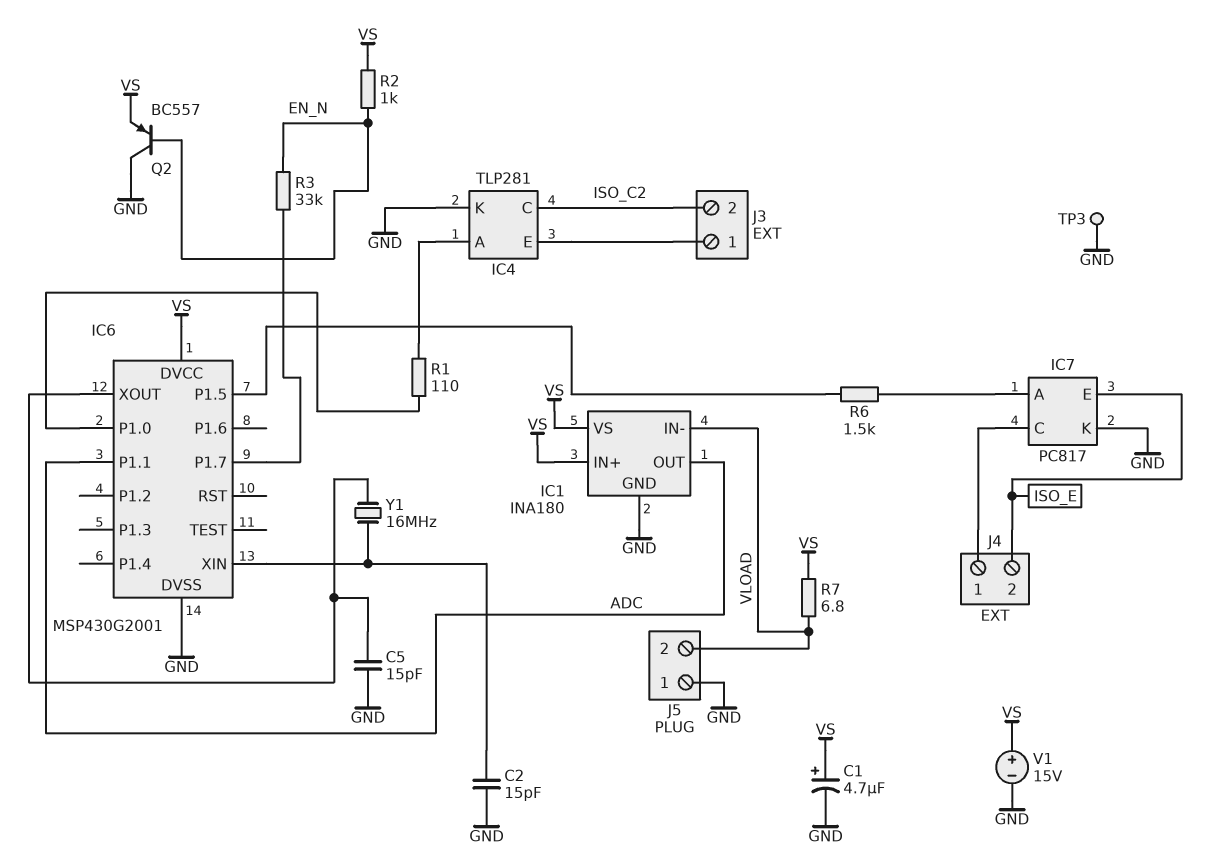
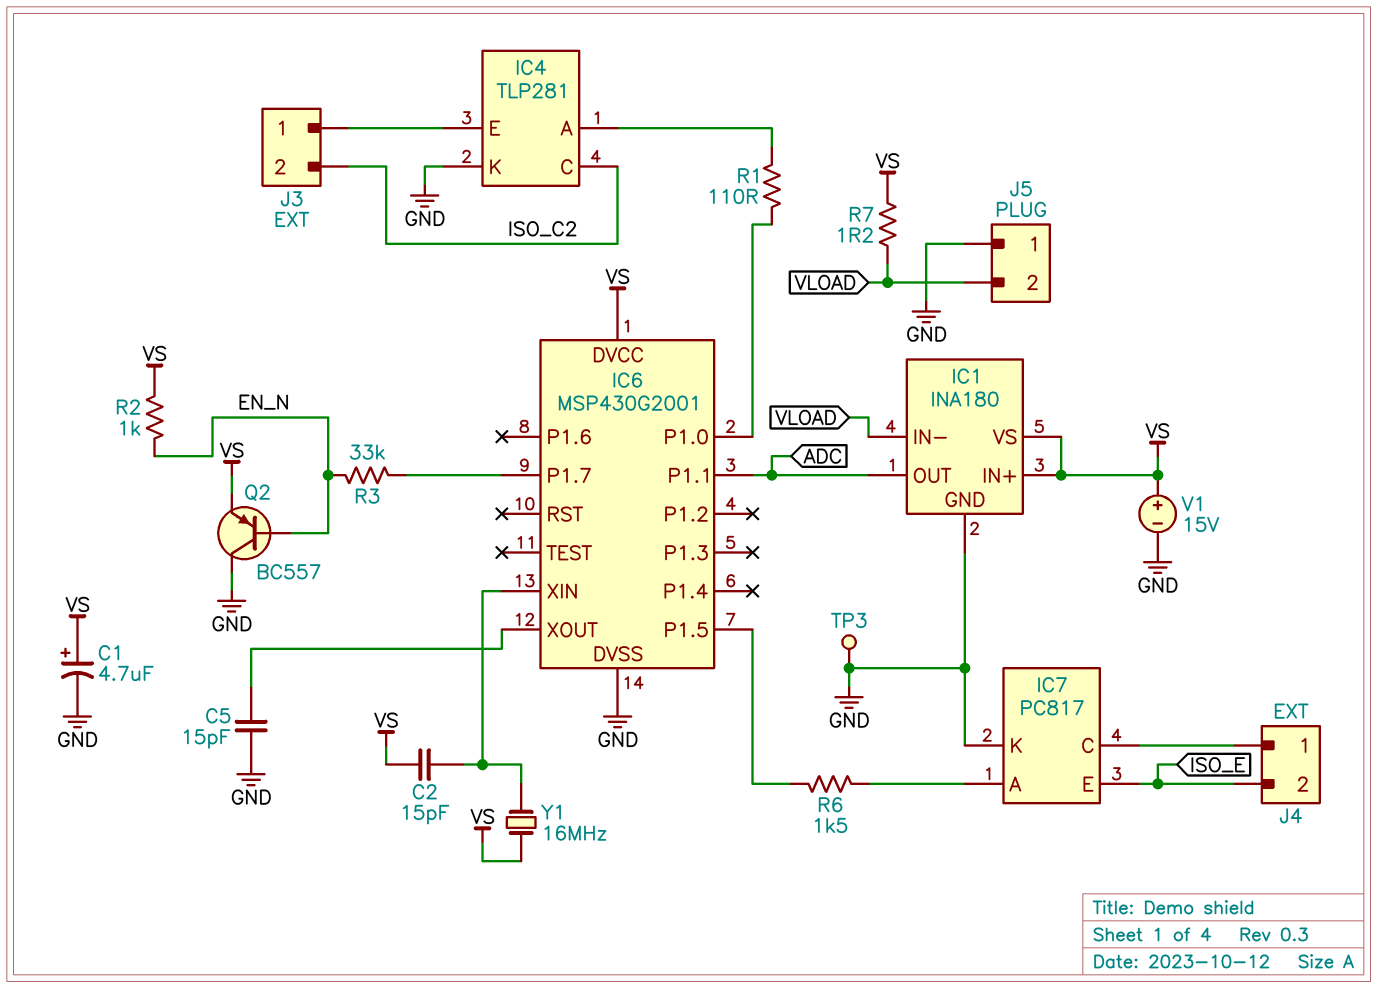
C2: 15pF (GND, IC6/XIN) -> 15pF (IC6/XIN, VS)
R7: 6.8 (VLOAD, VS) -> 1.2 (VLOAD, VS)
Y1: 16MHz (IC6/XIN, IC6/XOUT) -> 16MHz (IC6/XIN, VS)

